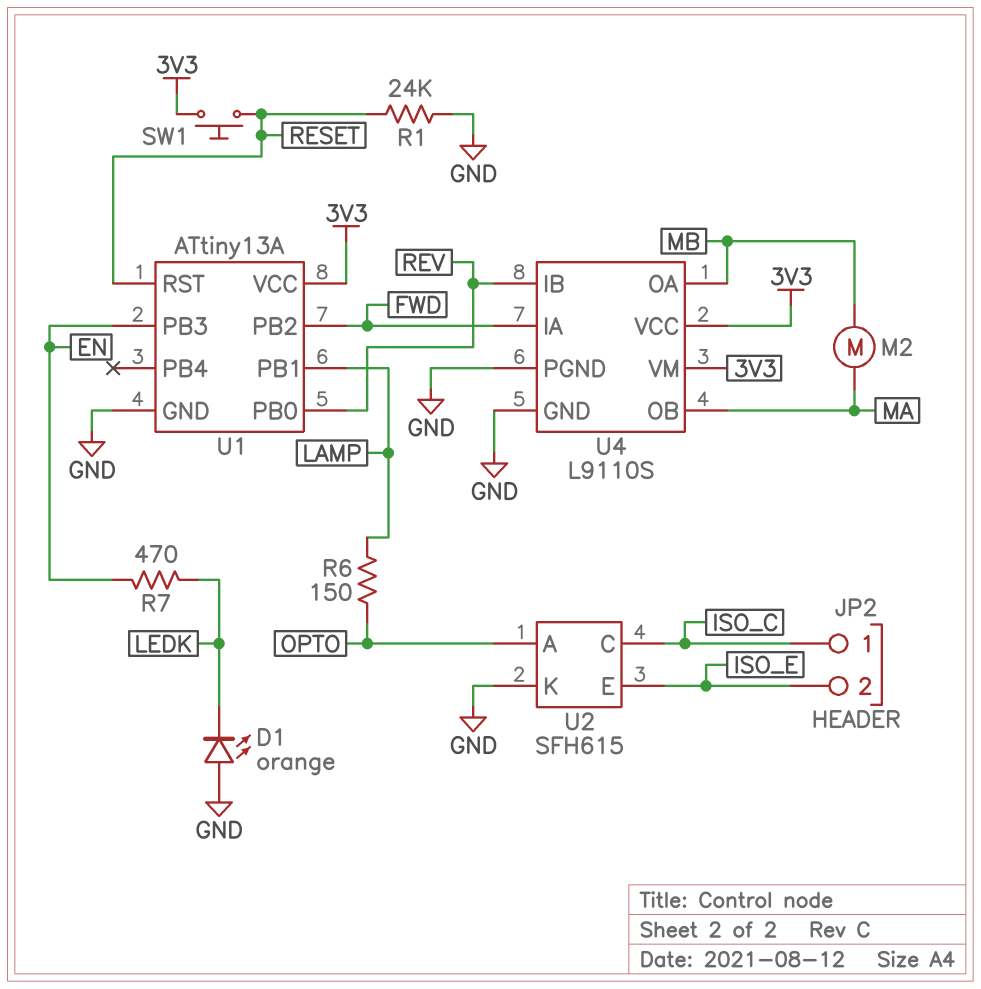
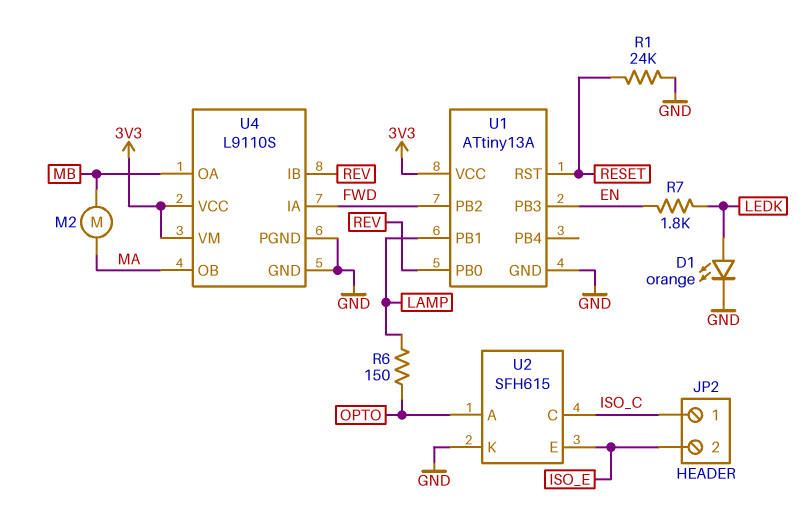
D1: LED orange (A GND, K LEDK) -> LED orange (A LEDK, K GND)
R7: 470 (EN, LEDK) -> 1.8k (EN, LEDK)
SW1: button (3V3, RESET) -> none

